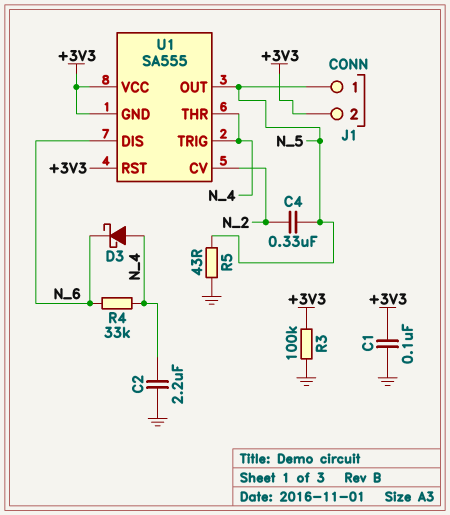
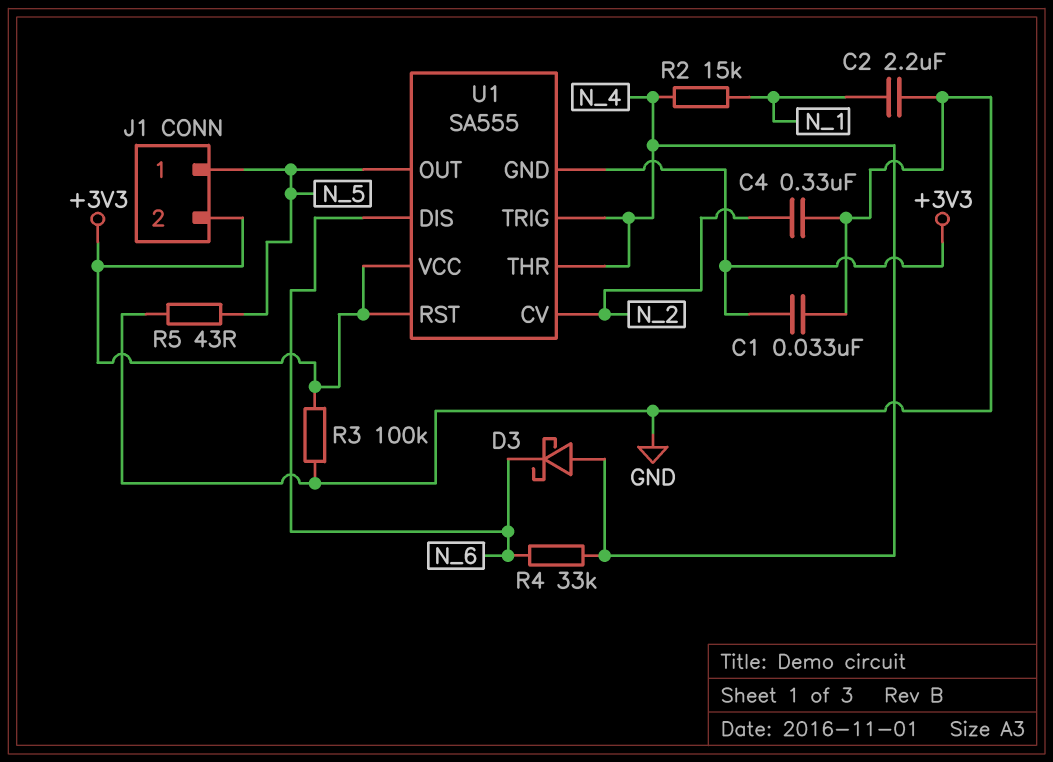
C1: 100nF (+3V3, GND) -> 33nF (+3V3, GND)
C2: 2.2uF (GND, N_4) -> 2.2uF (GND, N_1)
C4: 330nF (N_2, N_5) -> 330nF (GND, N_2)
R2: none -> 15k (N_1, N_4)

